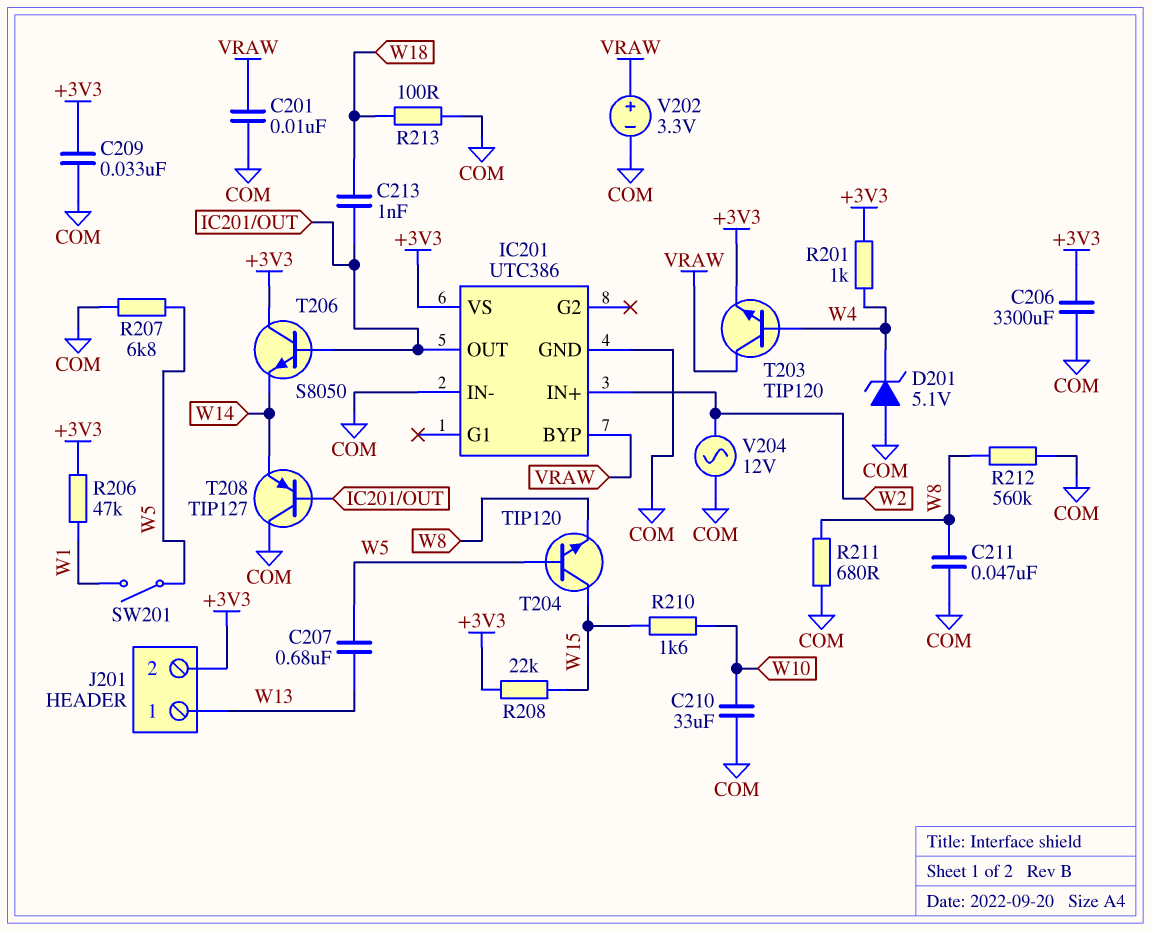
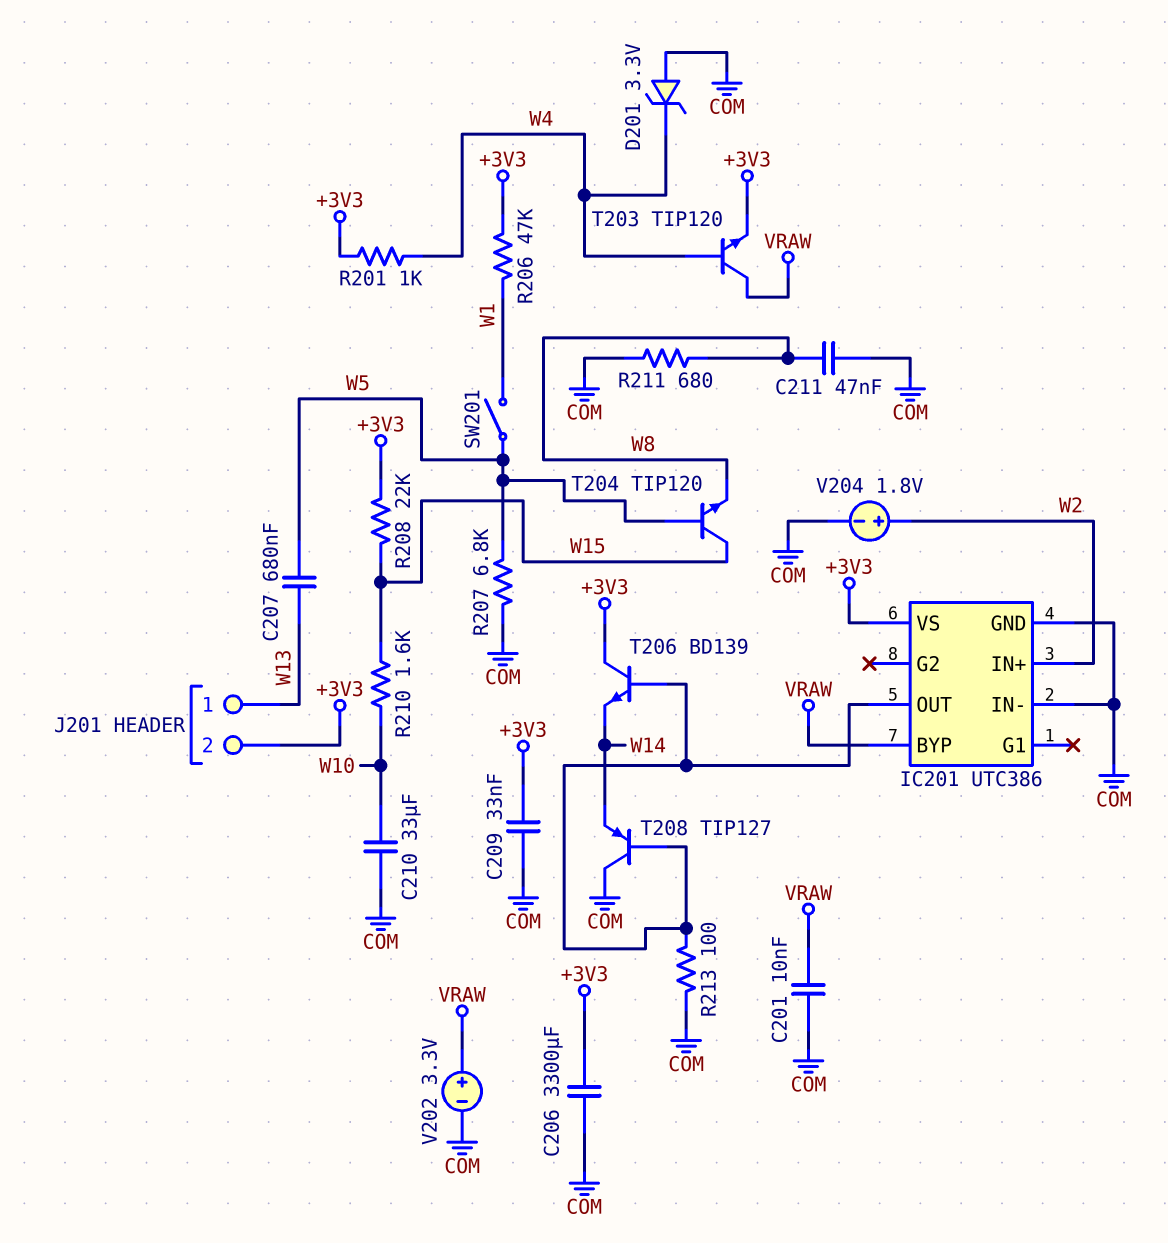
C213: 1nF (IC201/OUT, W18) -> none
D201: zener 5.1V (A COM, K W4) -> zener 3.3V (A COM, K W4)
R212: 560k (COM, W8) -> none
R213: 100 (COM, W18) -> 100 (COM, IC201/OUT)
T206: NPN S8050 (B IC201/OUT, C +3V3, E W14) -> NPN BD139 (B IC201/OUT, C +3V3, E W14)
V204: AC 12V (COM, W2) -> 1.8V (plus W2, minus COM)

